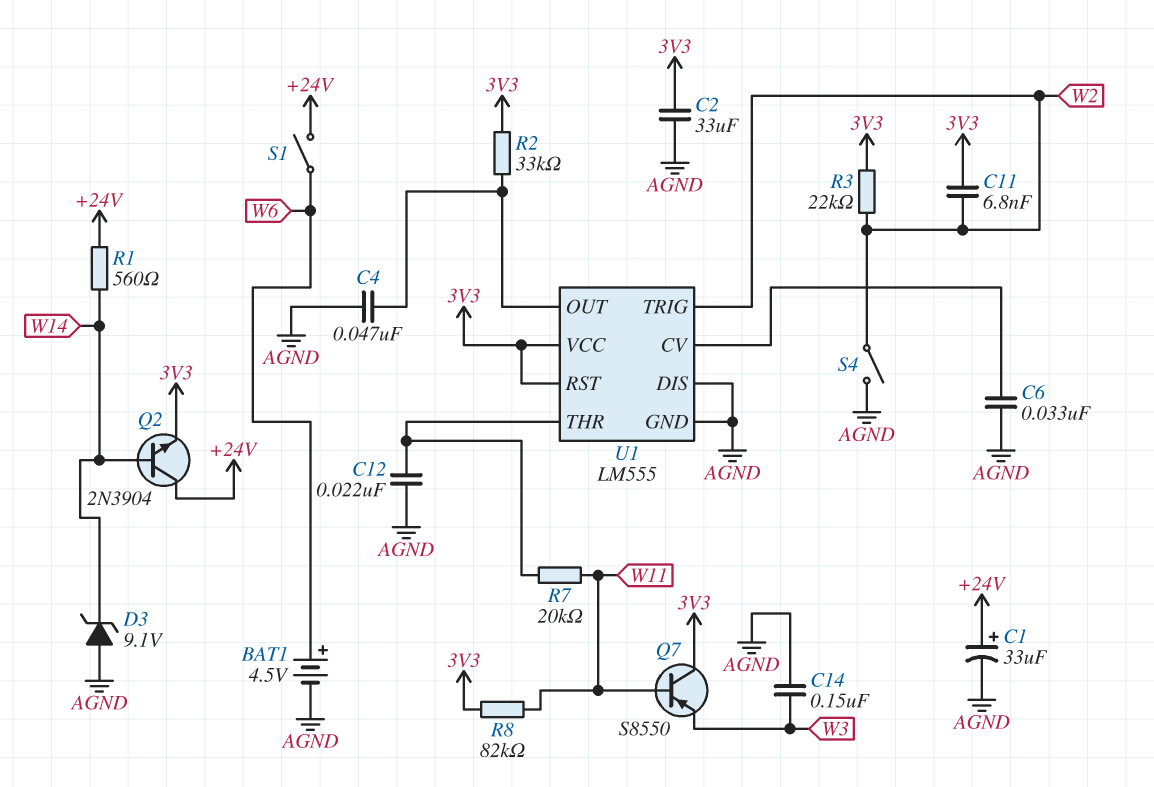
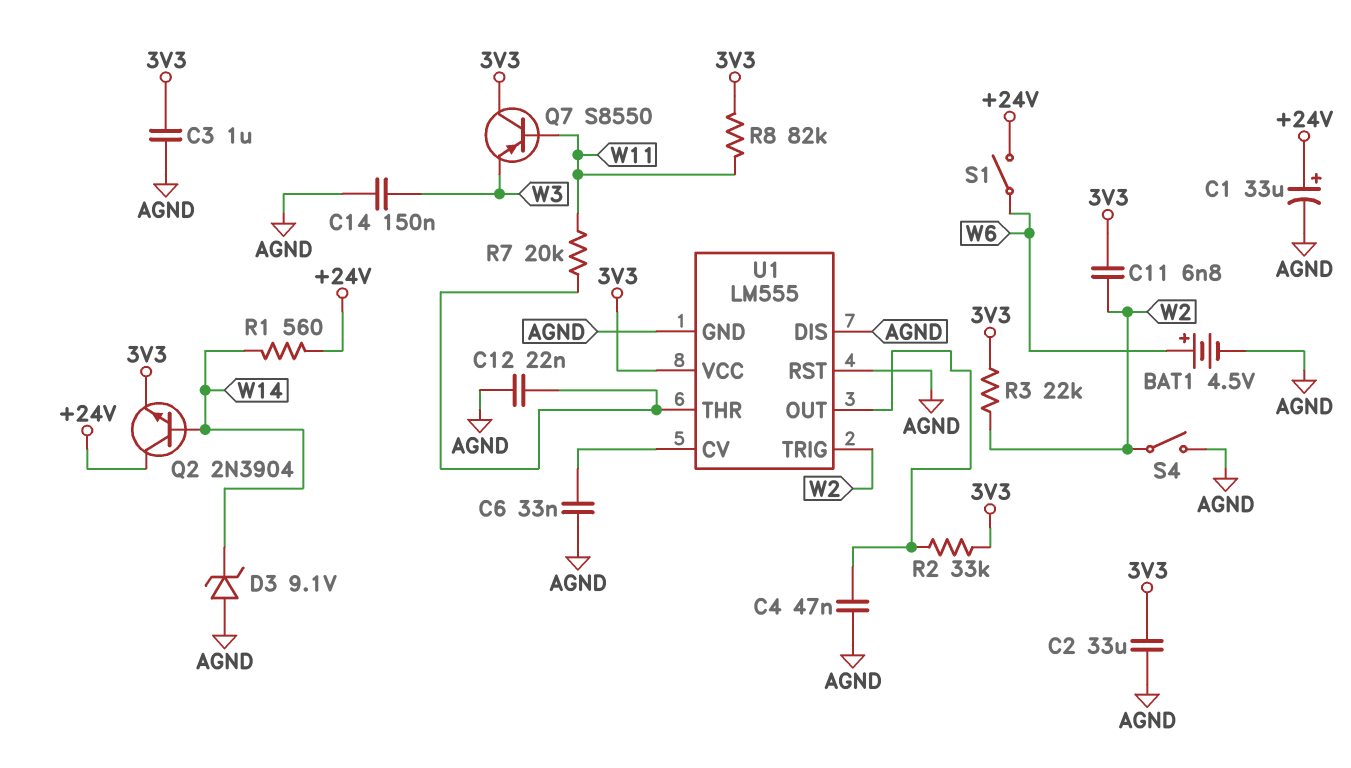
C3: none -> 1uF (3V3, AGND)
U1 pin RST: 3V3 -> AGND

